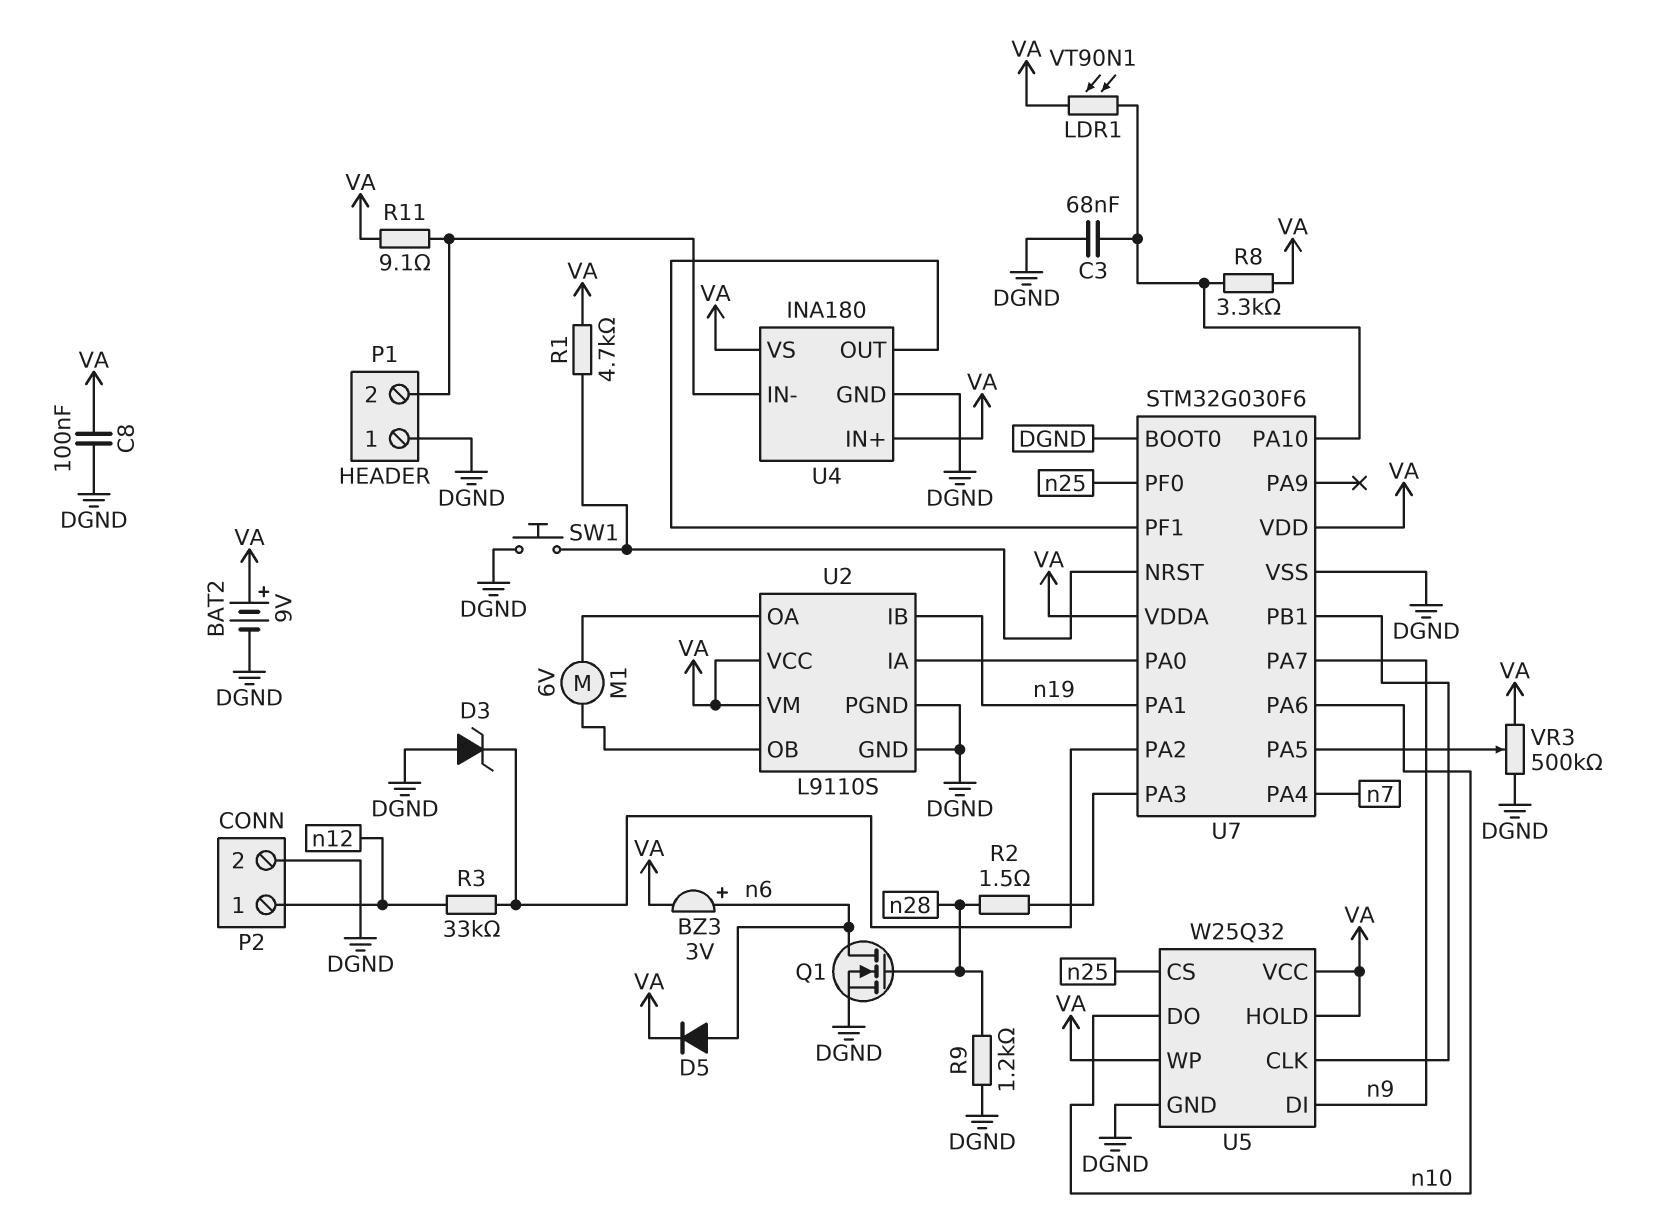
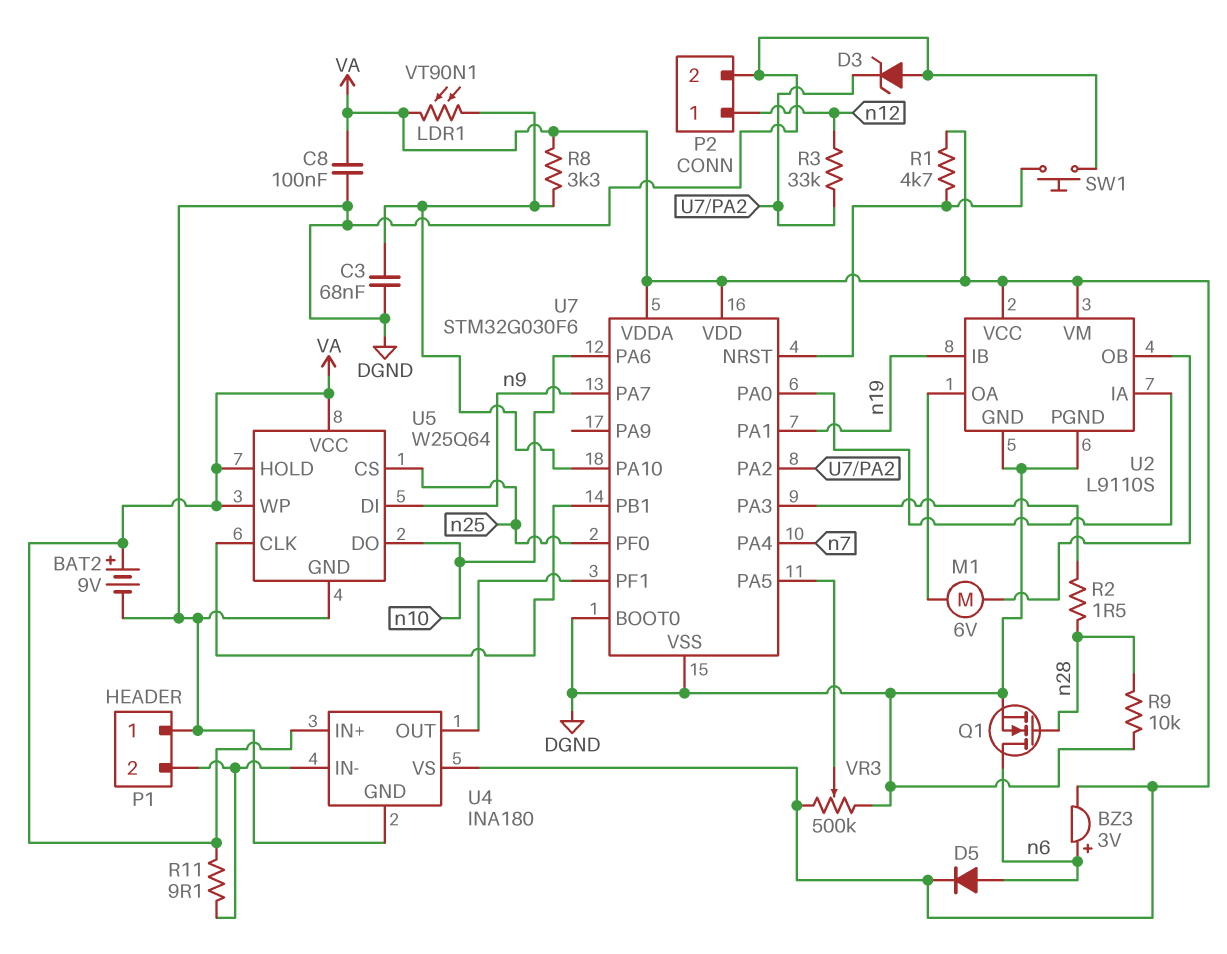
R9: 1.2k (DGND, n28) -> 10k (DGND, n28)
U5: W25Q32 -> W25Q64

